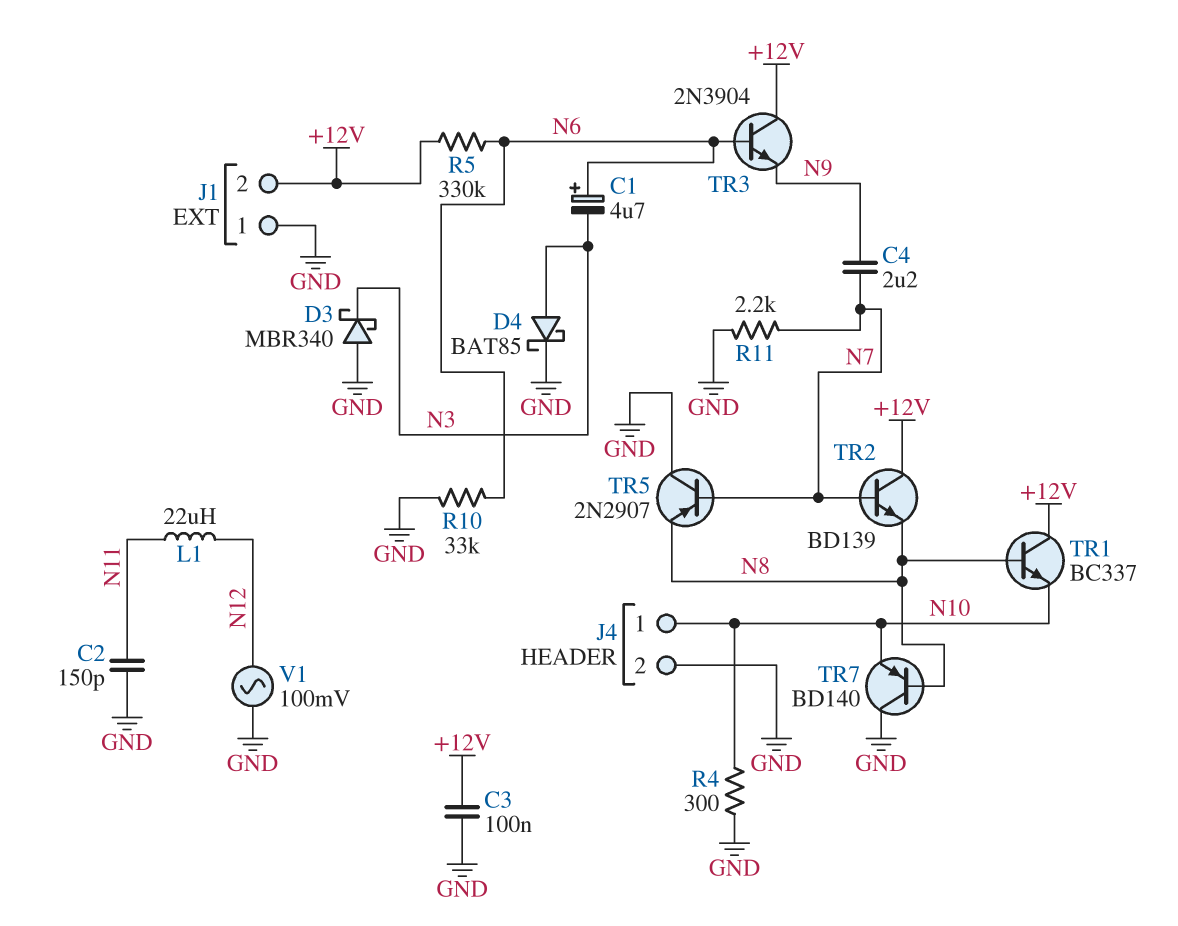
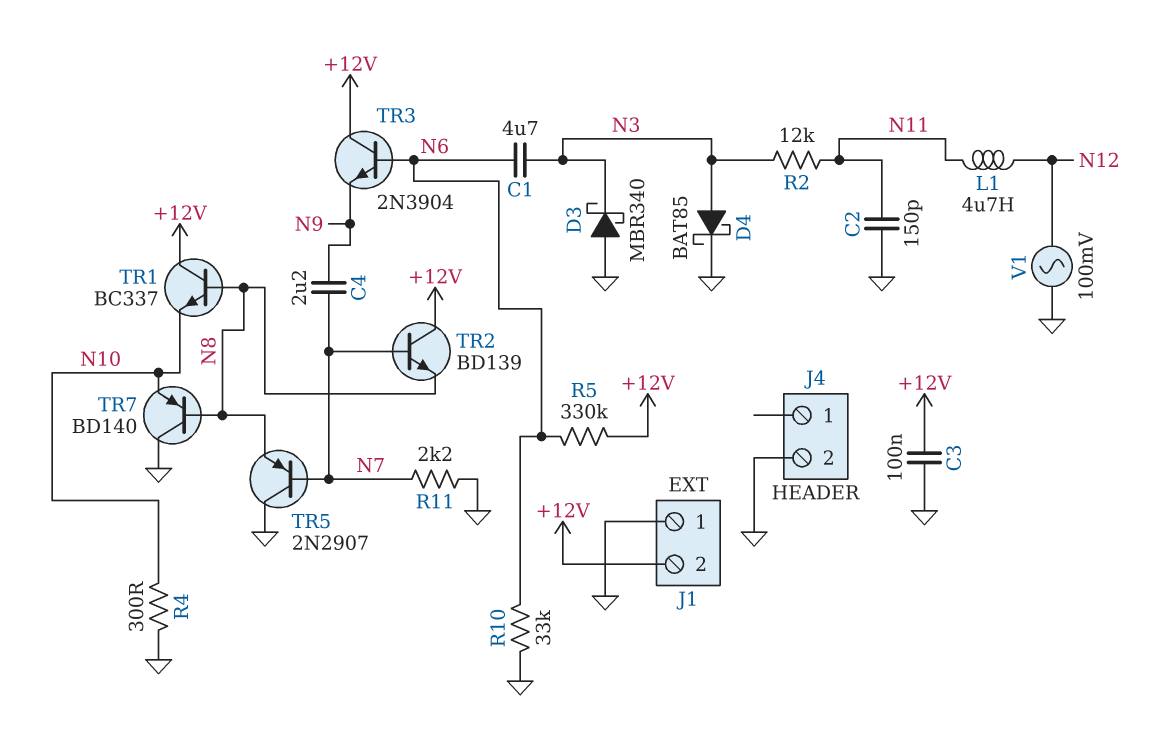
C1: 4.7uF (plus N6, minus N3) -> 4.7uF (N3, N6)
J4 pin 1: N10 -> none
L1: 22uH (N11, N12) -> 4.7uH (N11, N12)
R2: none -> 12k (N3, N11)

